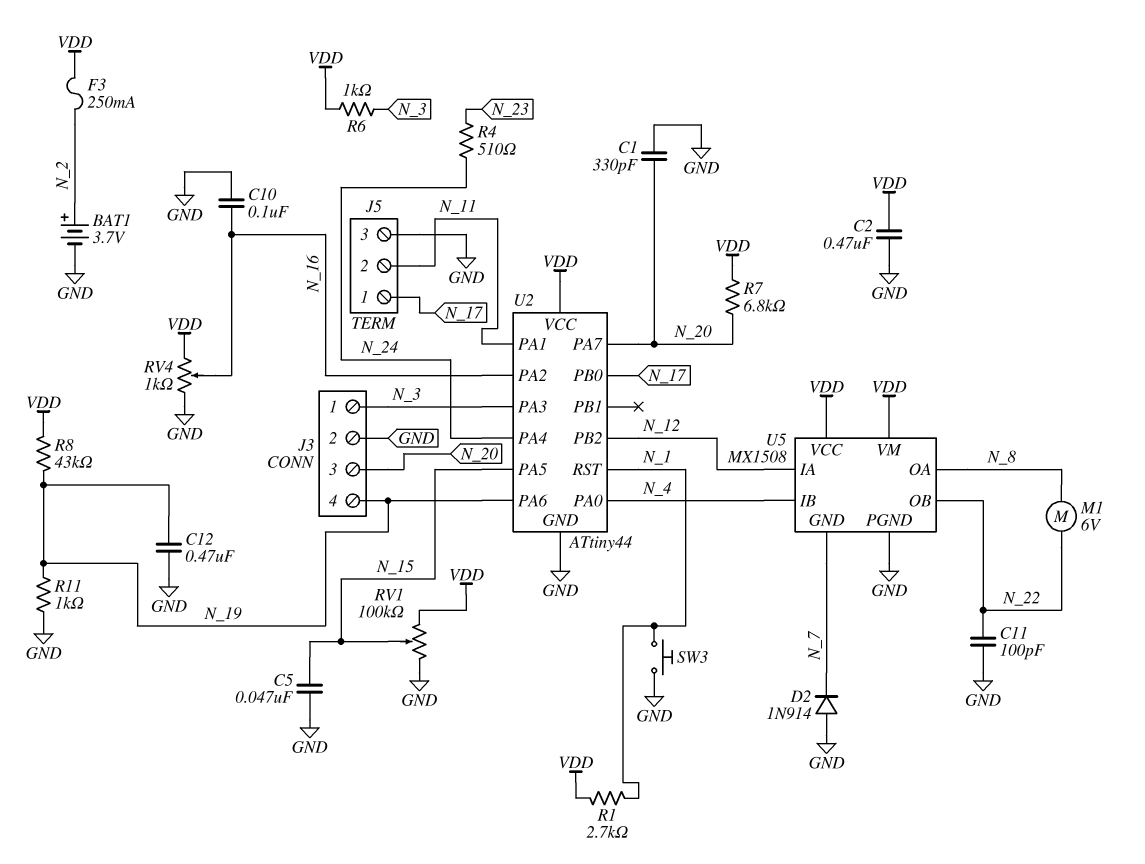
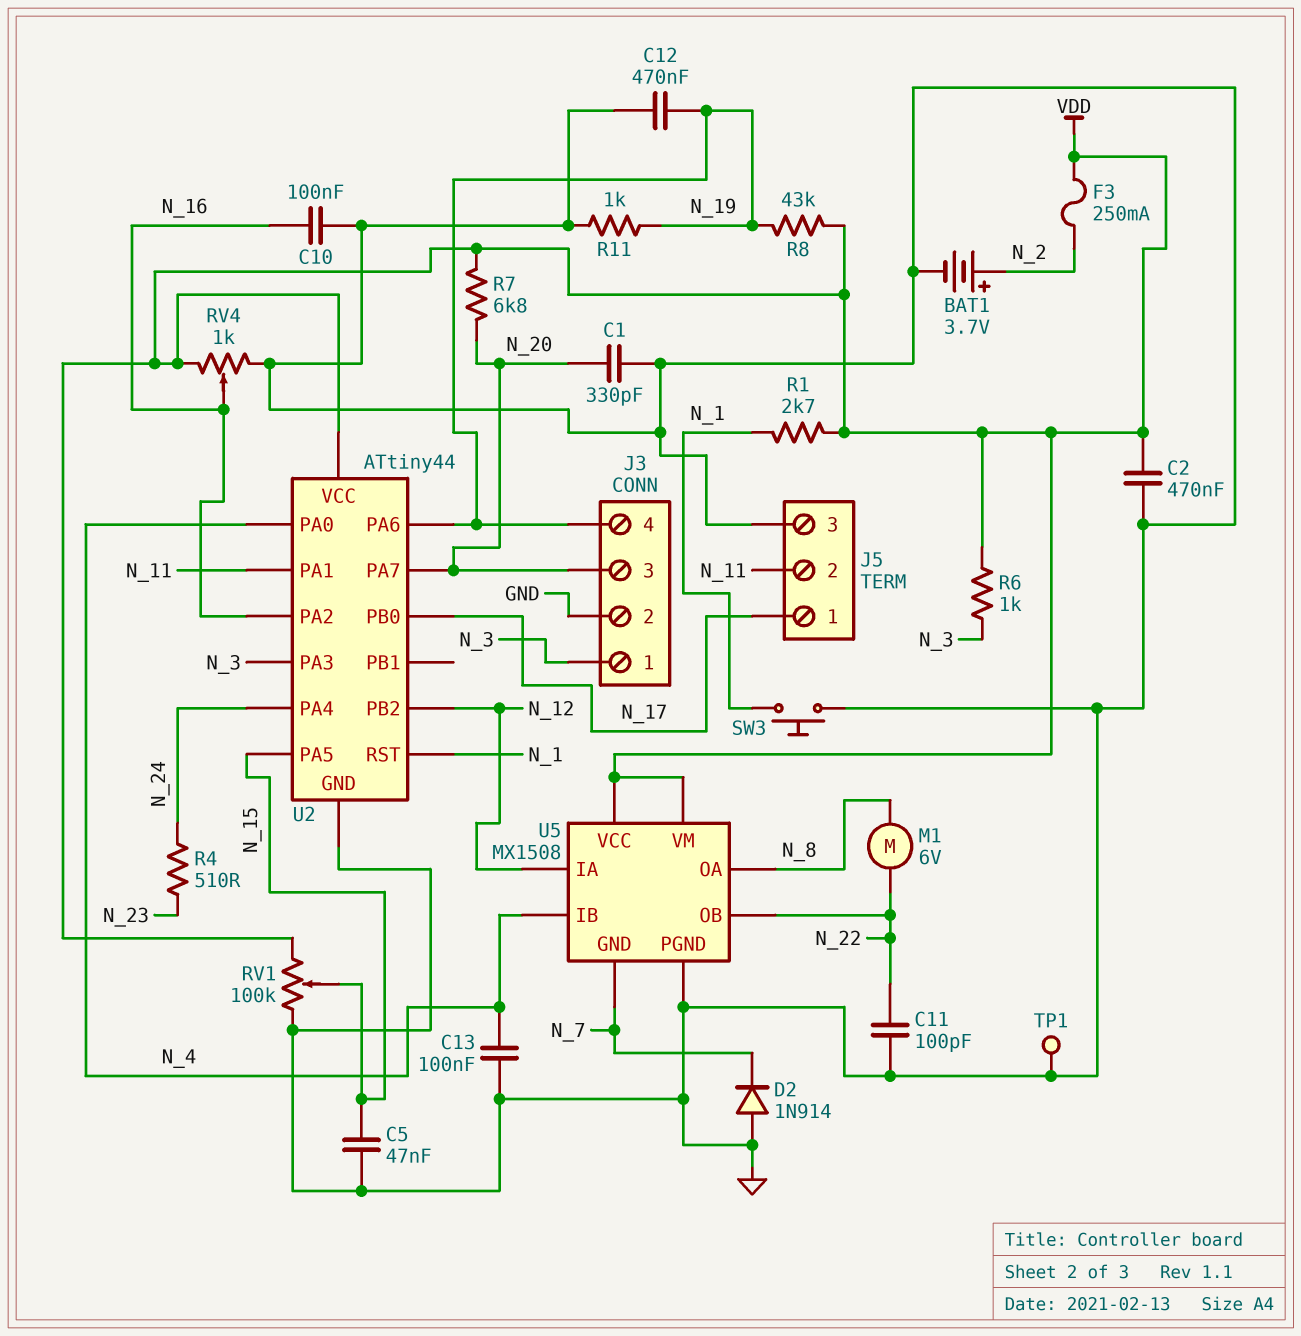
C13: none -> 100nF (GND, N_4)
TP1: none -> test point (GND)

